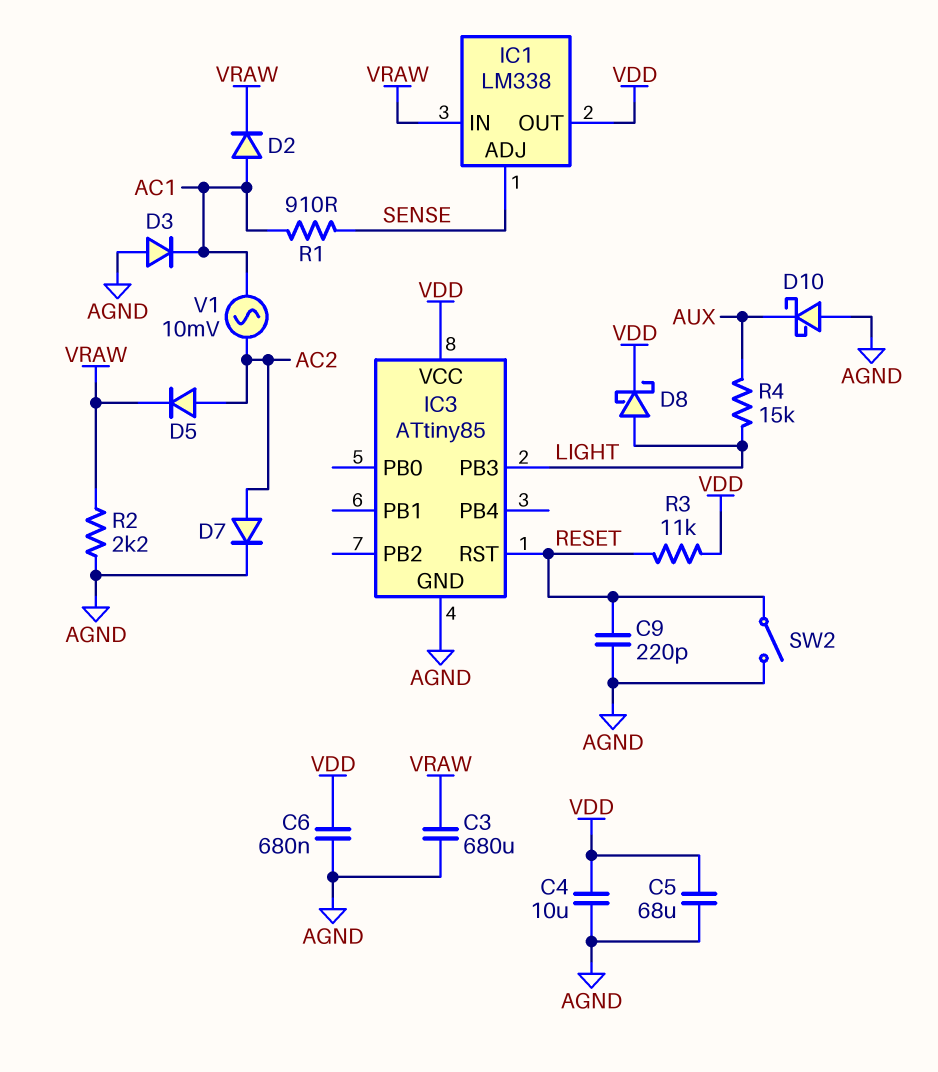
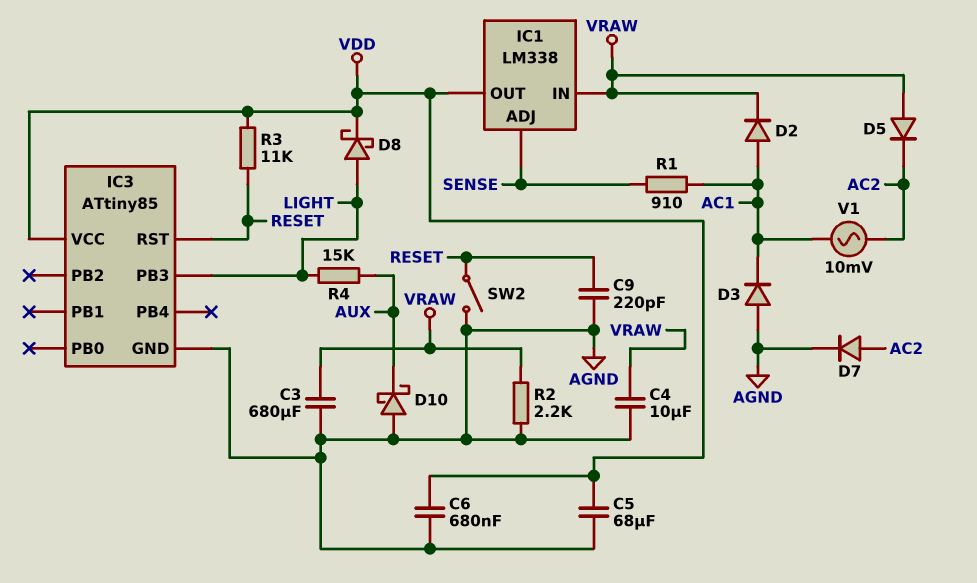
C4: 10uF (AGND, VDD) -> 10uF (AGND, VRAW)
D5: diode (A AC2, K VRAW) -> diode (A VRAW, K AC2)

